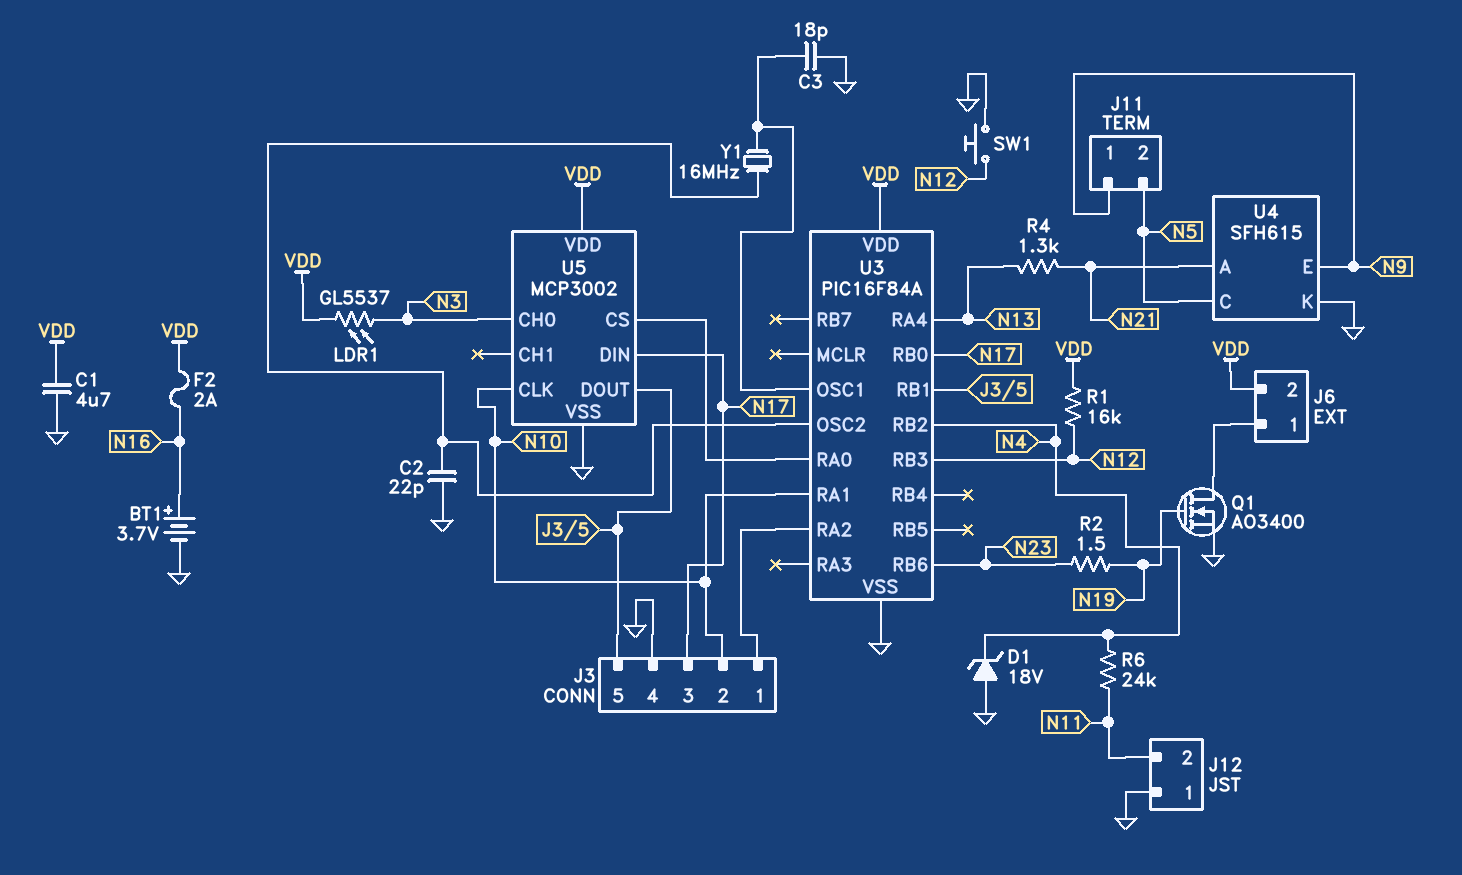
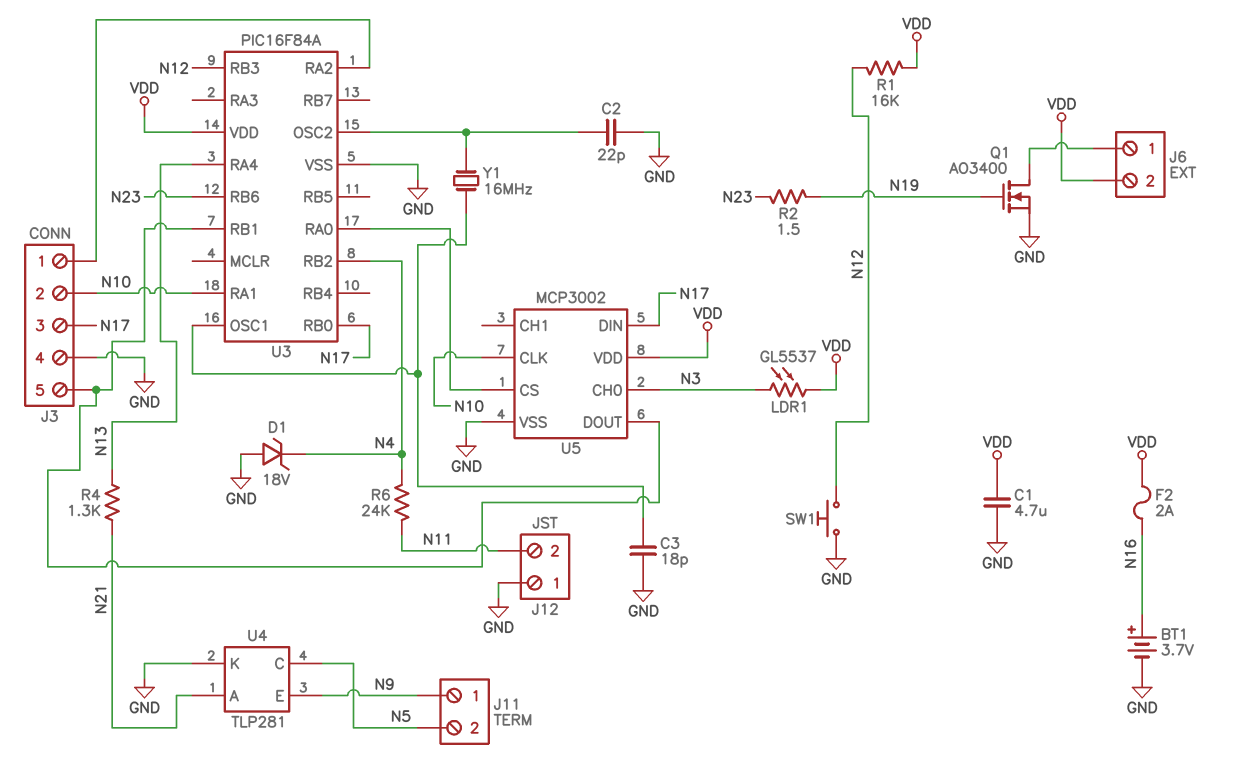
U4: SFH615 -> TLP281

